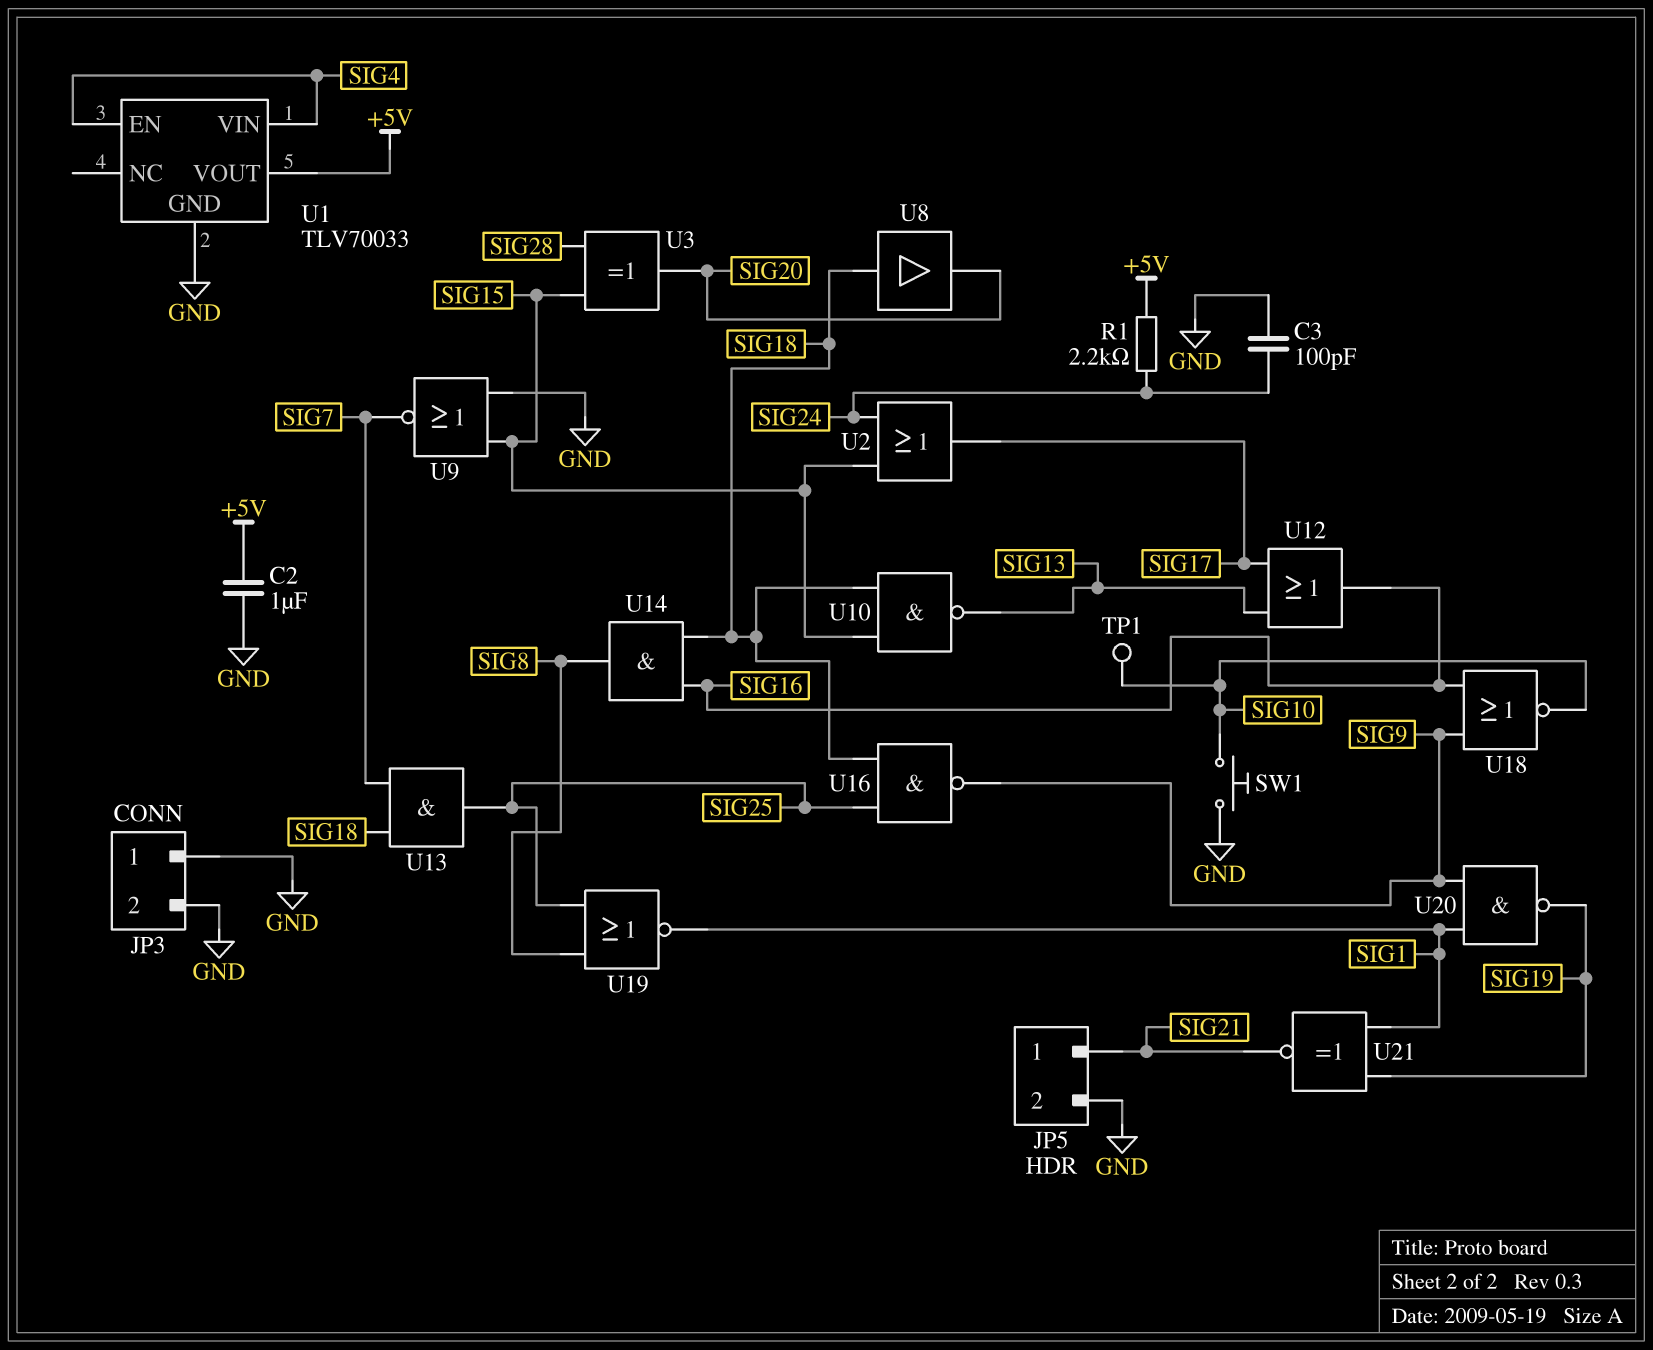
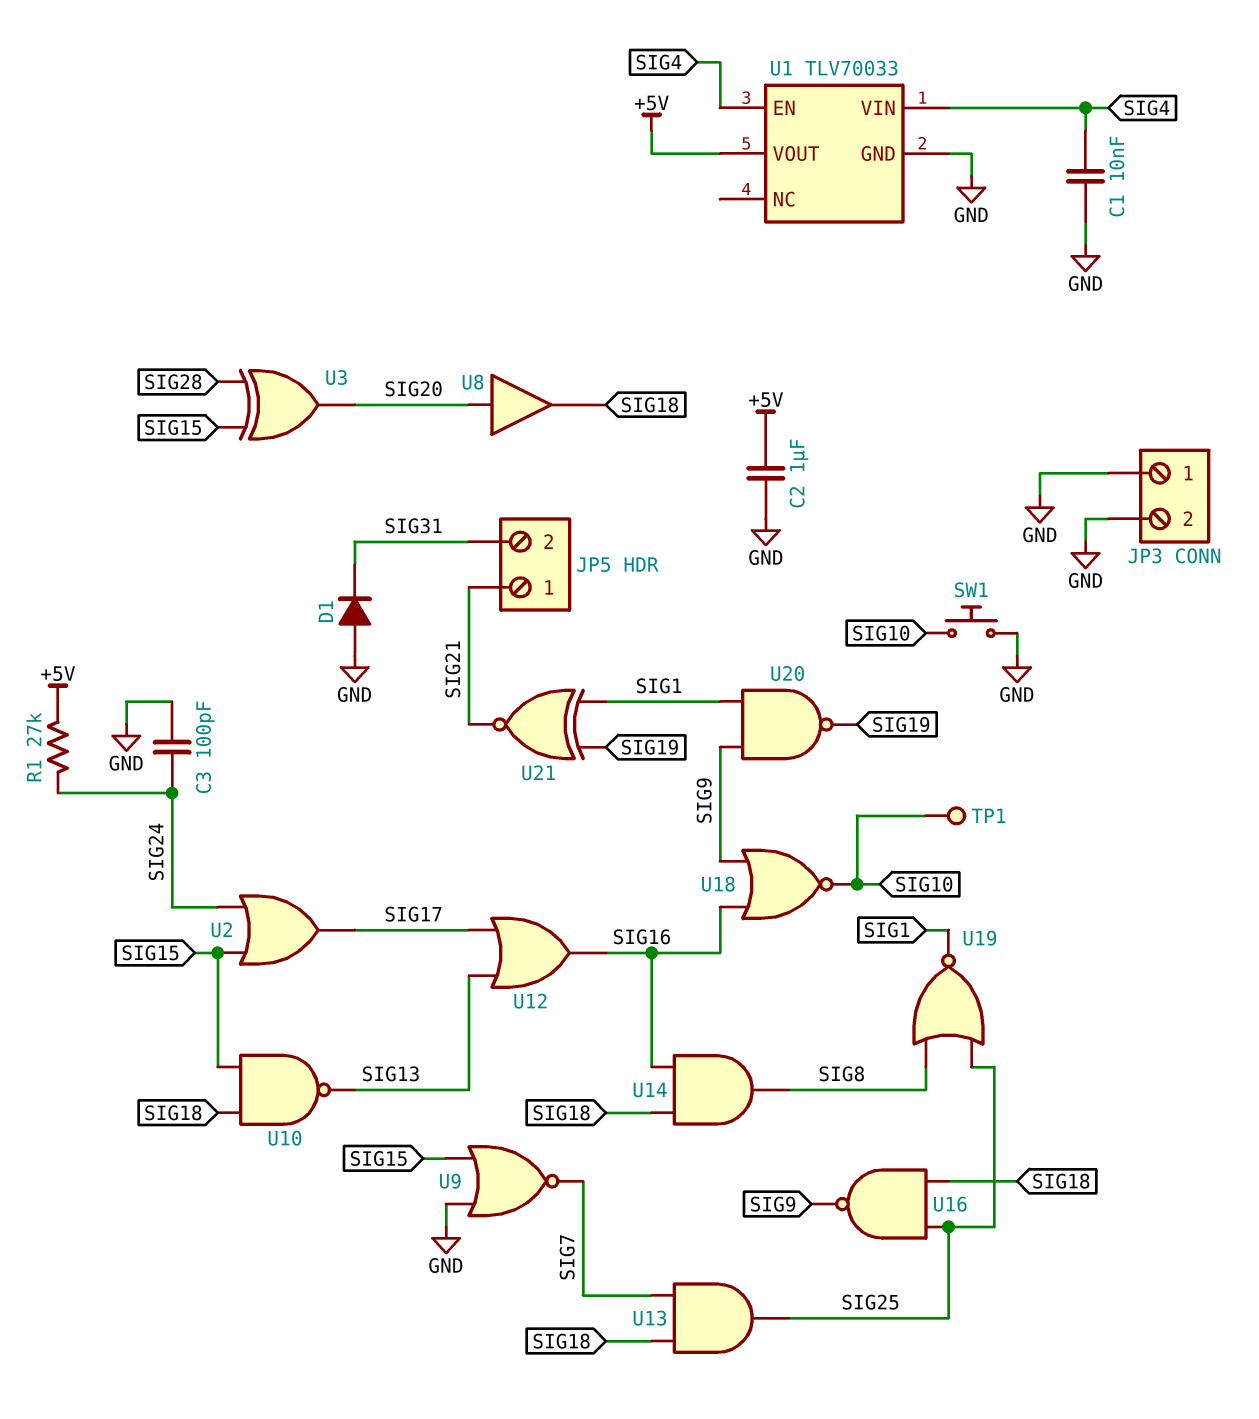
C1: none -> 10nF (GND, SIG4)
D1: none -> diode (A GND, K SIG31)
JP5 pin 2: GND -> SIG31
R1: 2.2k (+5V, SIG24) -> 27k (+5V, SIG24)
U8: buffer (in SIG18, out SIG20) -> buffer (in SIG20, out SIG18)

